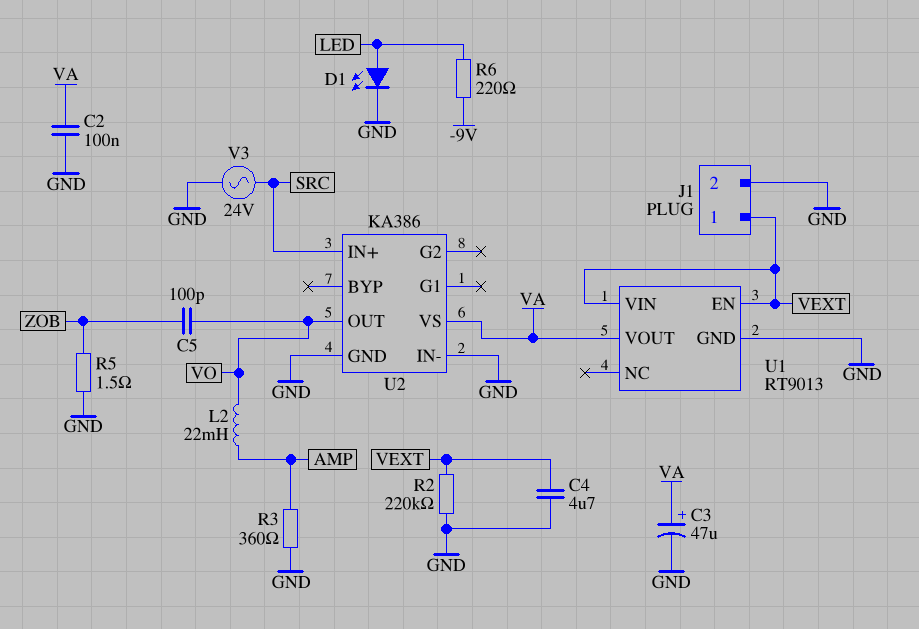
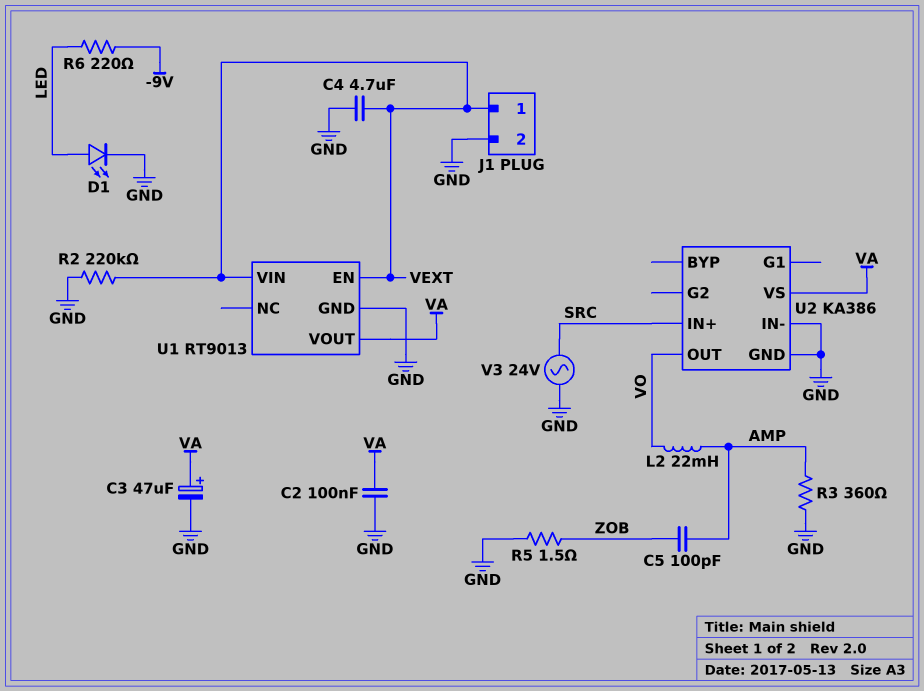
C5: 100pF (VO, ZOB) -> 100pF (AMP, ZOB)

